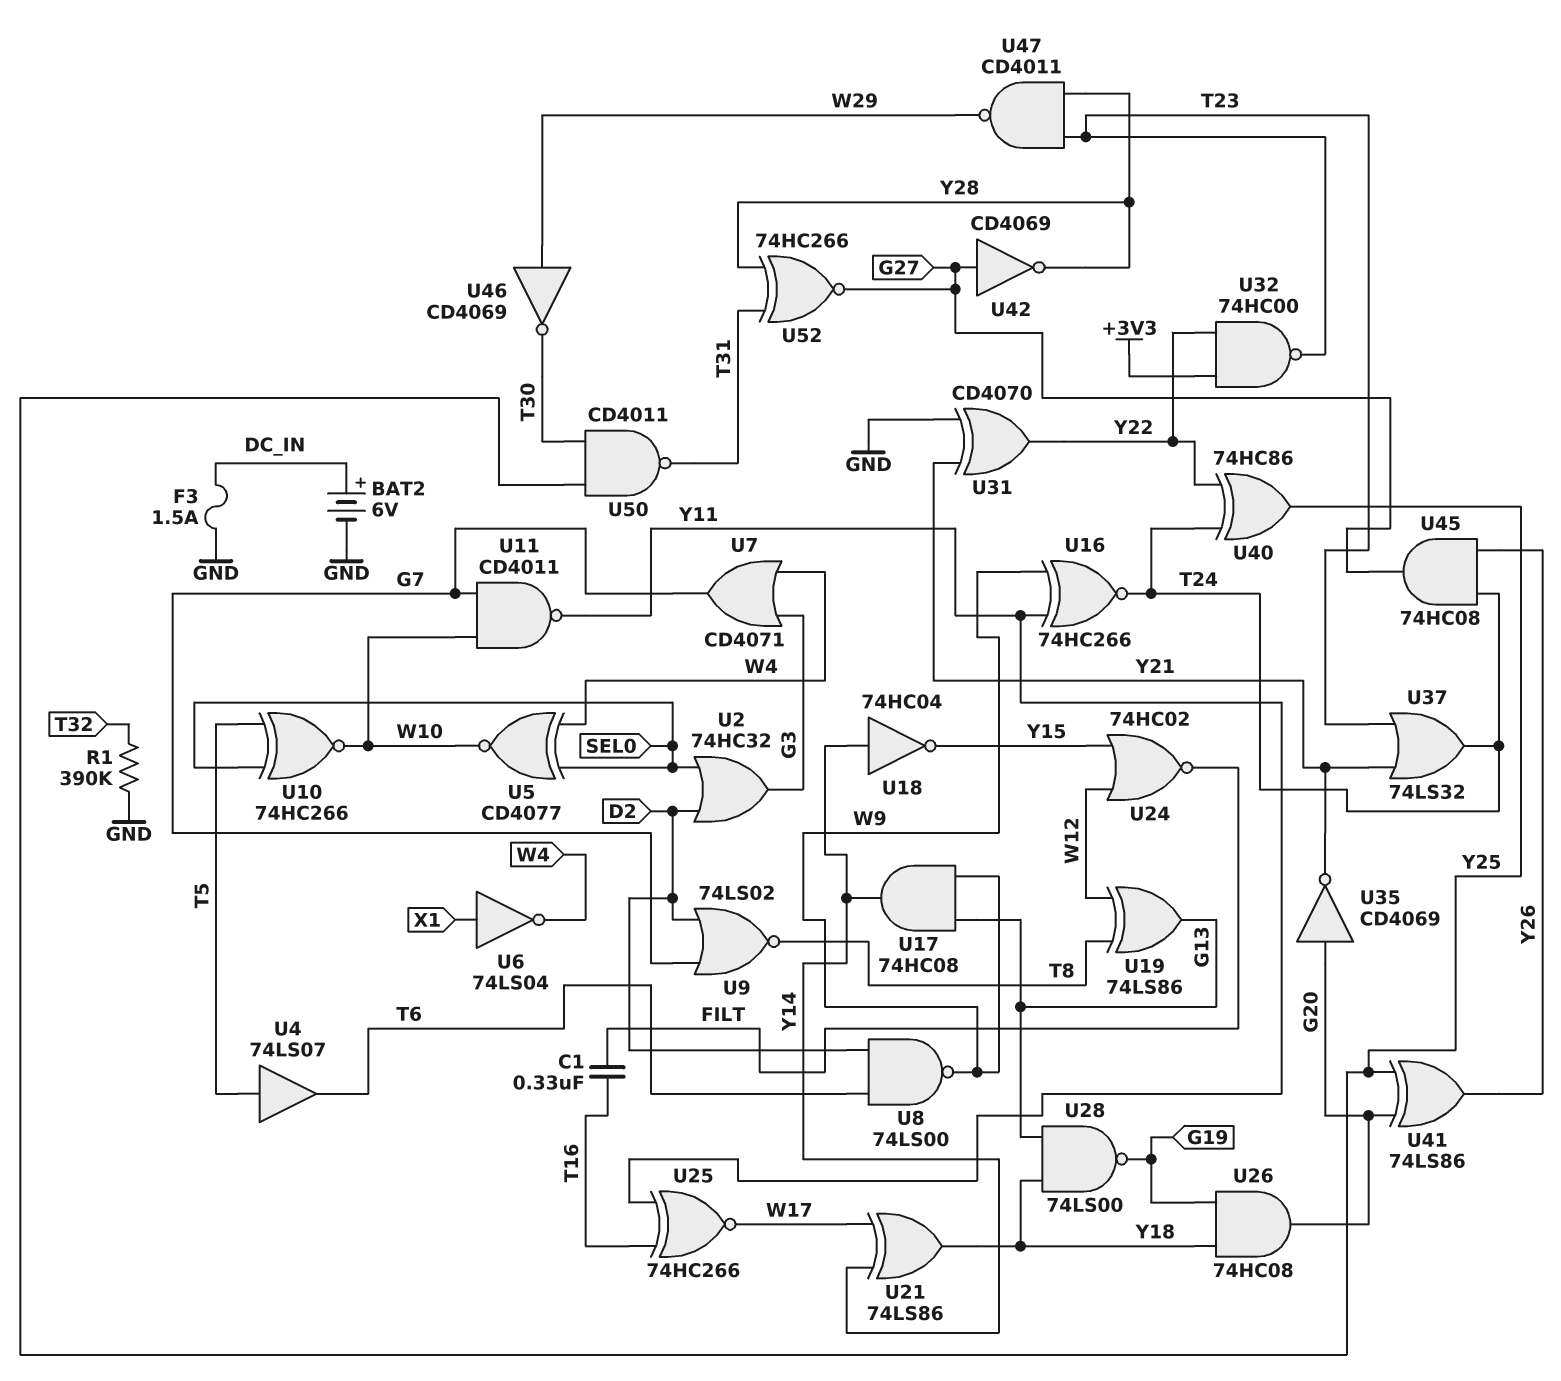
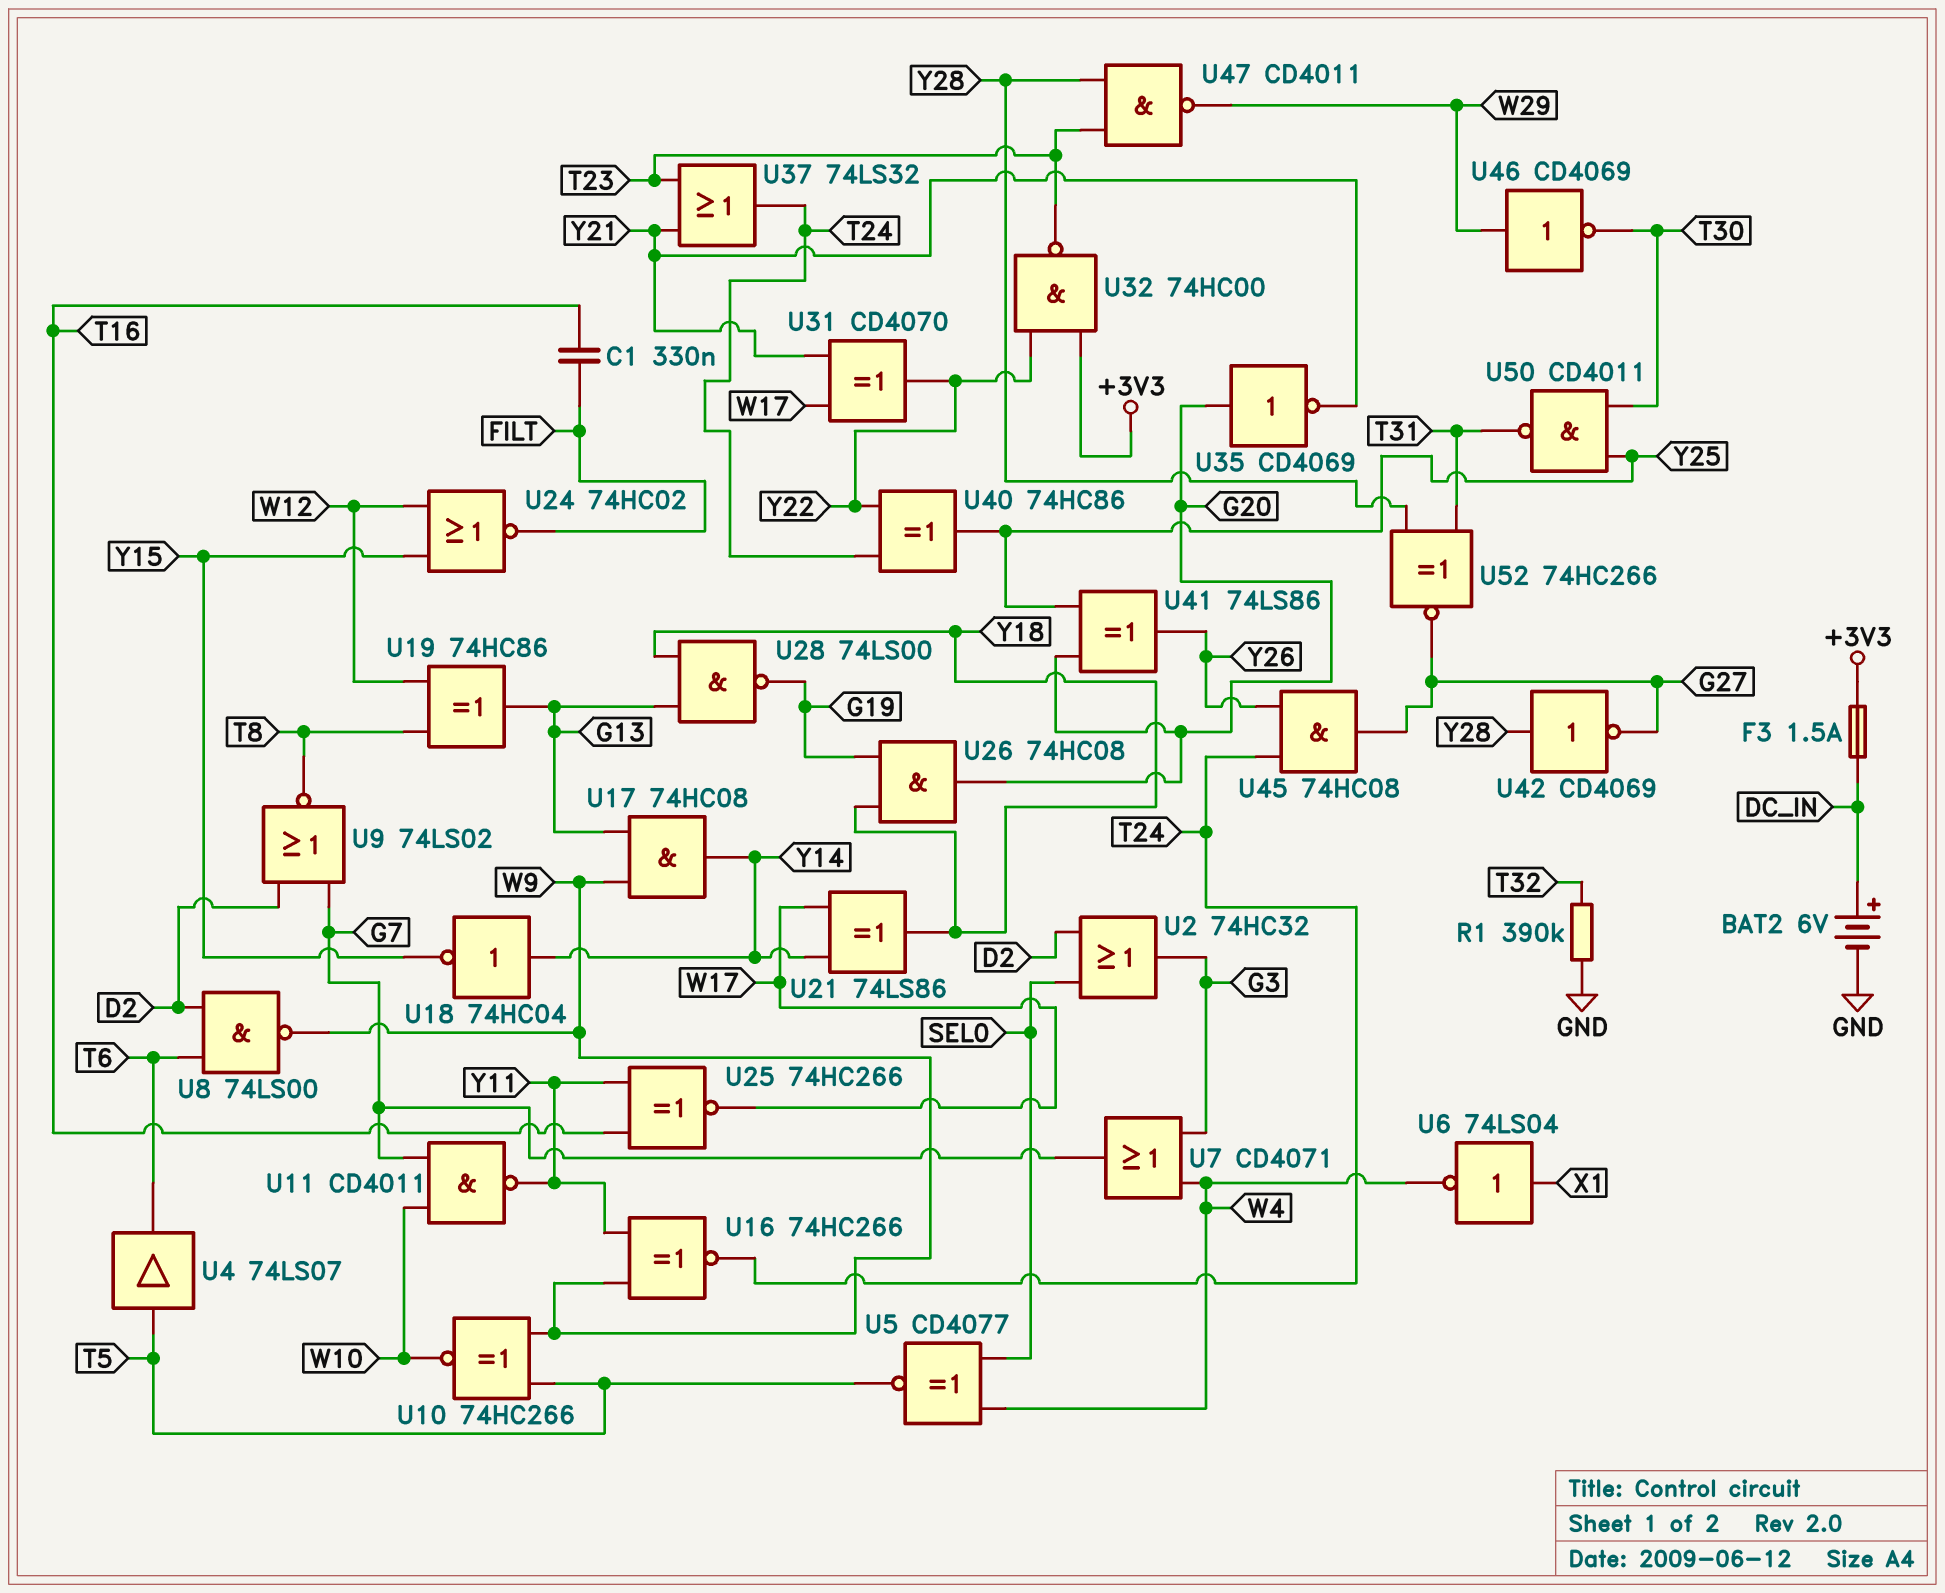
F3: 1.5A (DC_IN, GND) -> 1.5A (+3V3, DC_IN)
U5: XNOR CD4077 (in SEL0, in W4, out W10) -> XNOR CD4077 (in SEL0, in W4, out T5)
U10: XNOR 74HC266 (in SEL0, in T5, out W10) -> XNOR 74HC266 (in T5, in W9, out W10)
U19: XOR 74LS86 (in T8, in W12, out G13) -> XOR 74HC86 (in T8, in W12, out G13)
U31: XOR CD4070 (in GND, in Y21, out Y22) -> XOR CD4070 (in W17, in Y21, out Y22)
U42: NOT CD4069 (in G27, out Y28) -> NOT CD4069 (in Y28, out G27)

